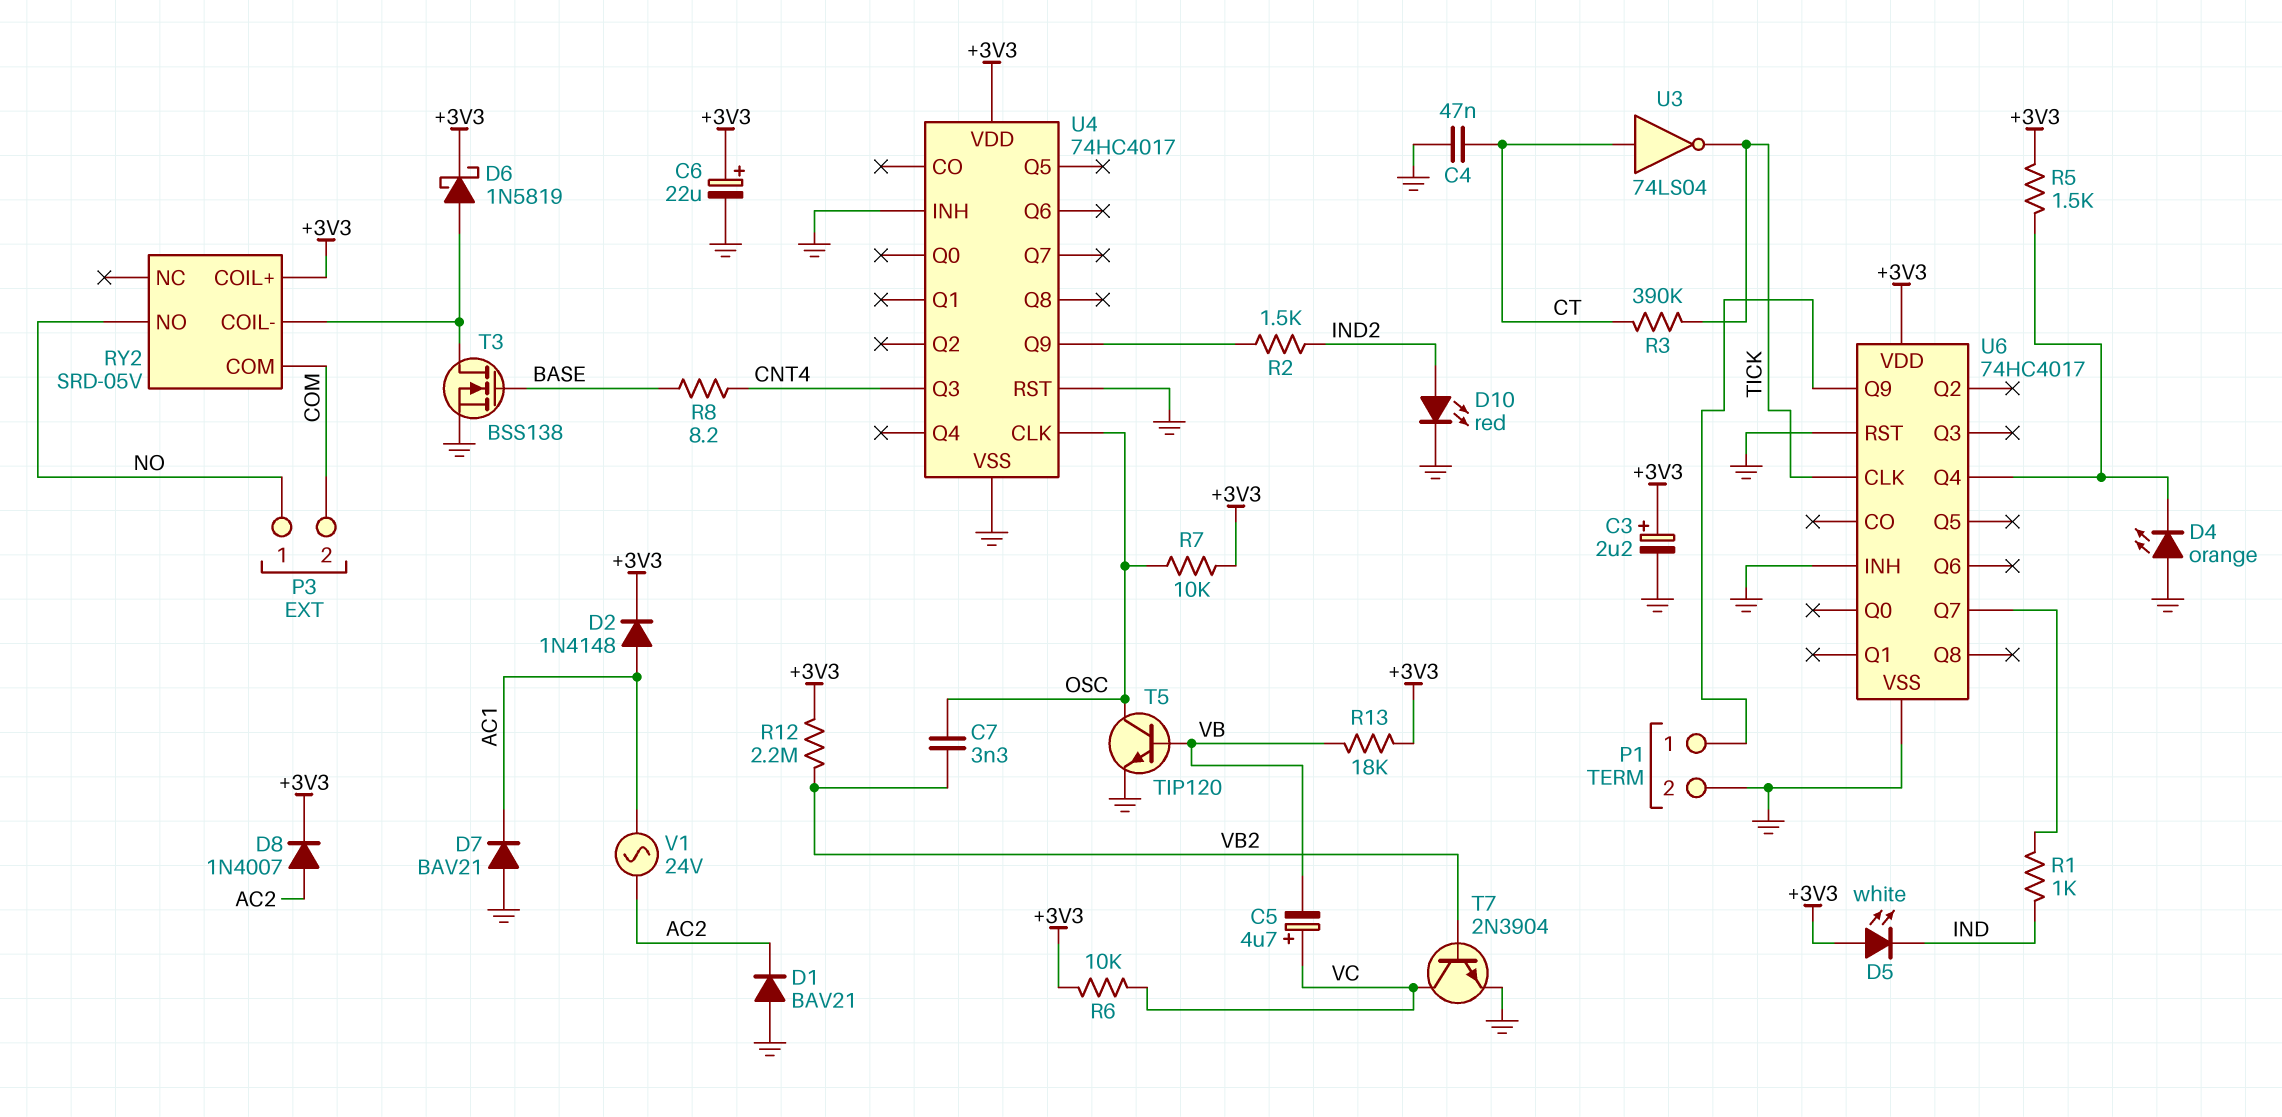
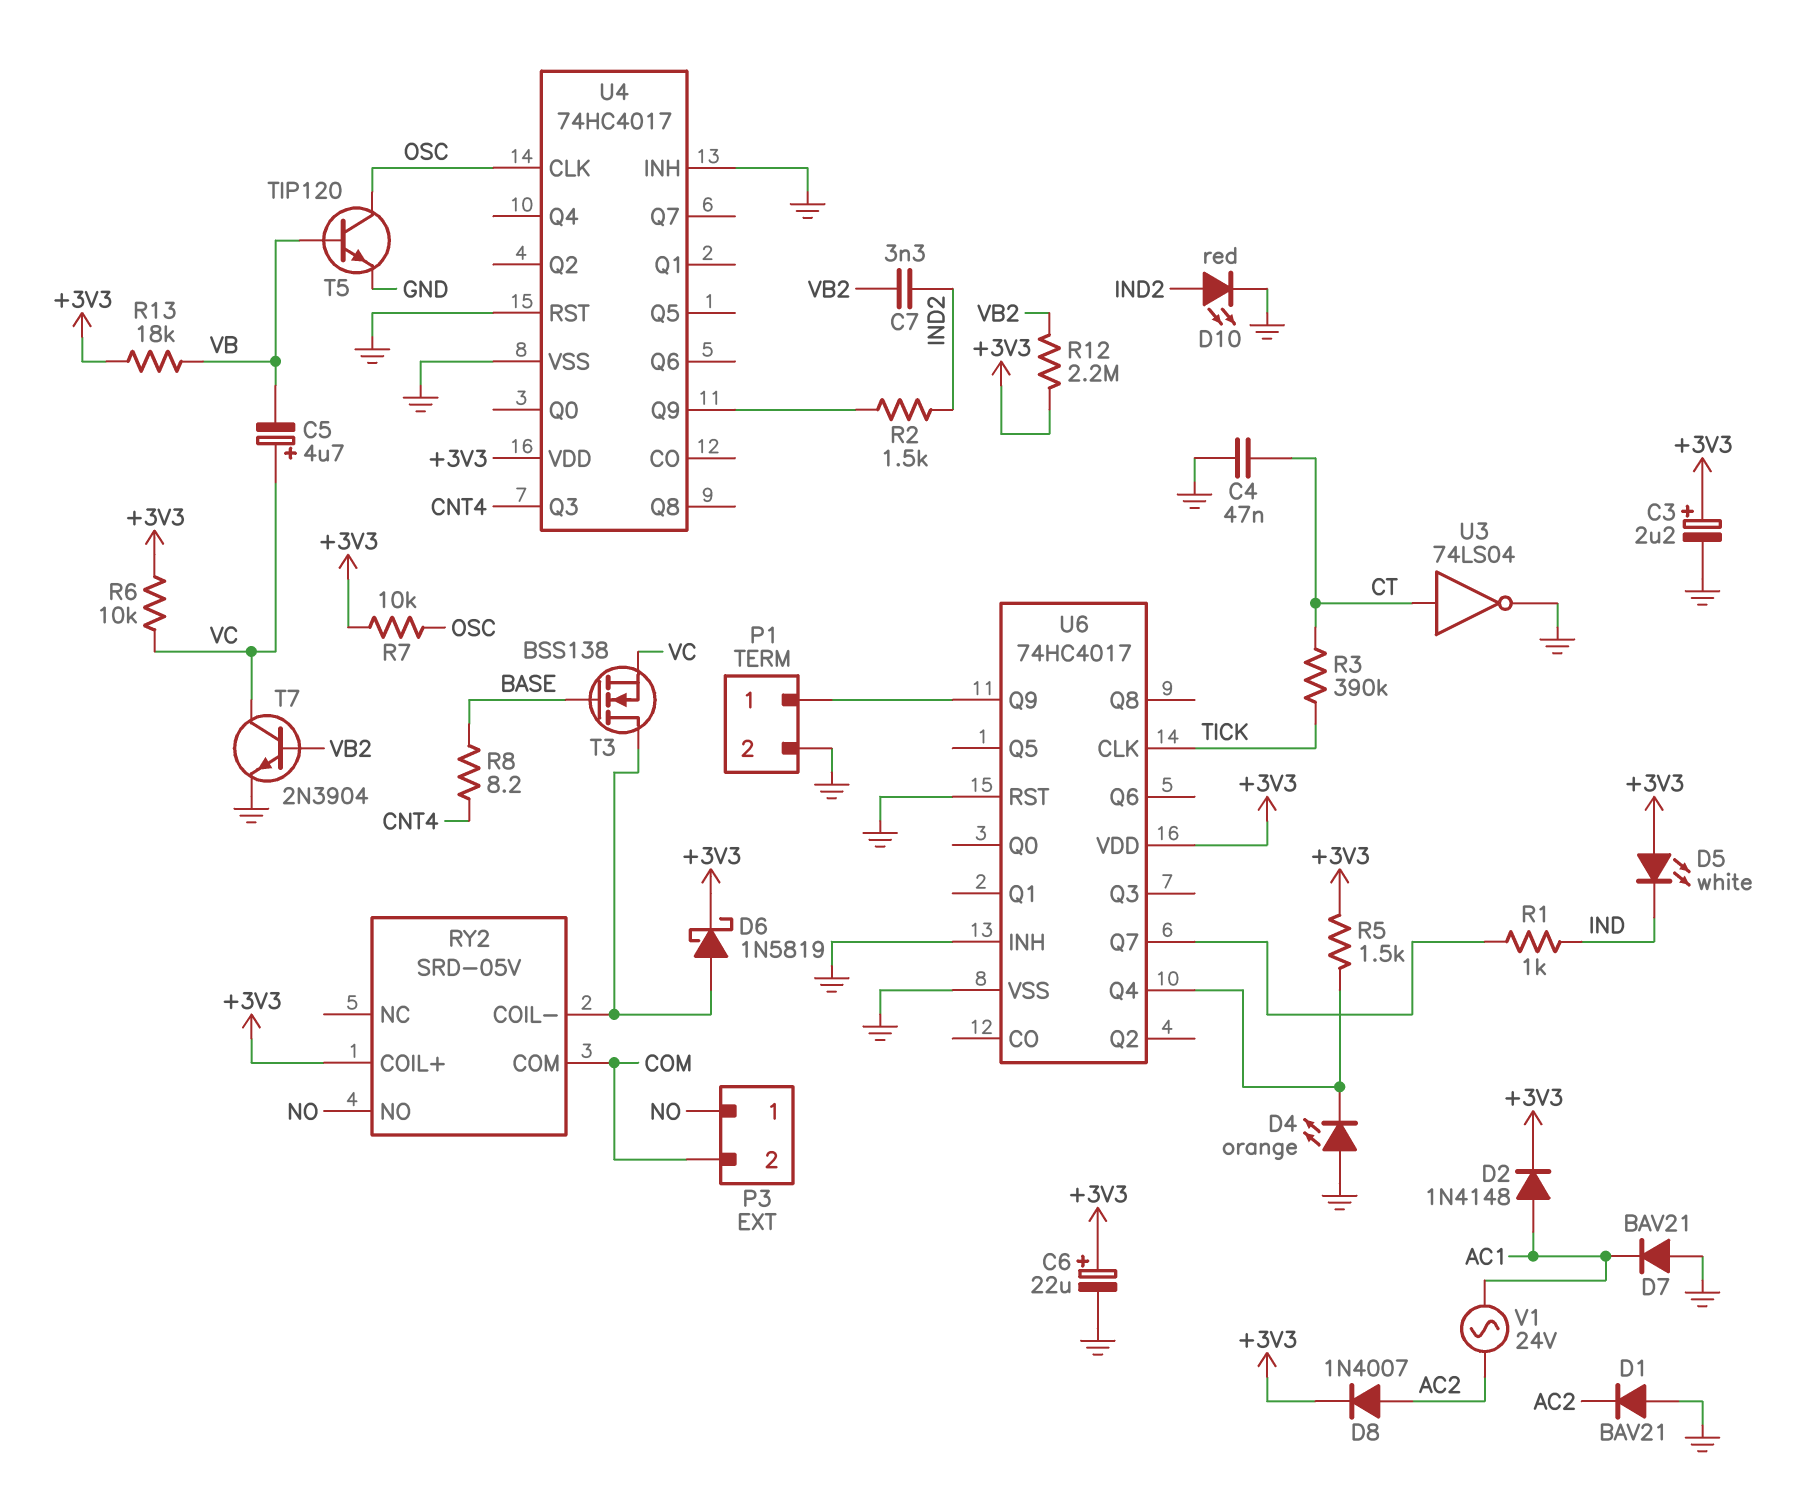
C7: 3.3nF (OSC, VB2) -> 3.3nF (IND2, VB2)
T3: NMOS BSS138 (G BASE, D RY2/COIL-, S GND) -> NMOS BSS138 (G BASE, D RY2/COIL-, S VC)
U3: NOT 74LS04 (in CT, out TICK) -> NOT 74LS04 (in CT, out GND)

